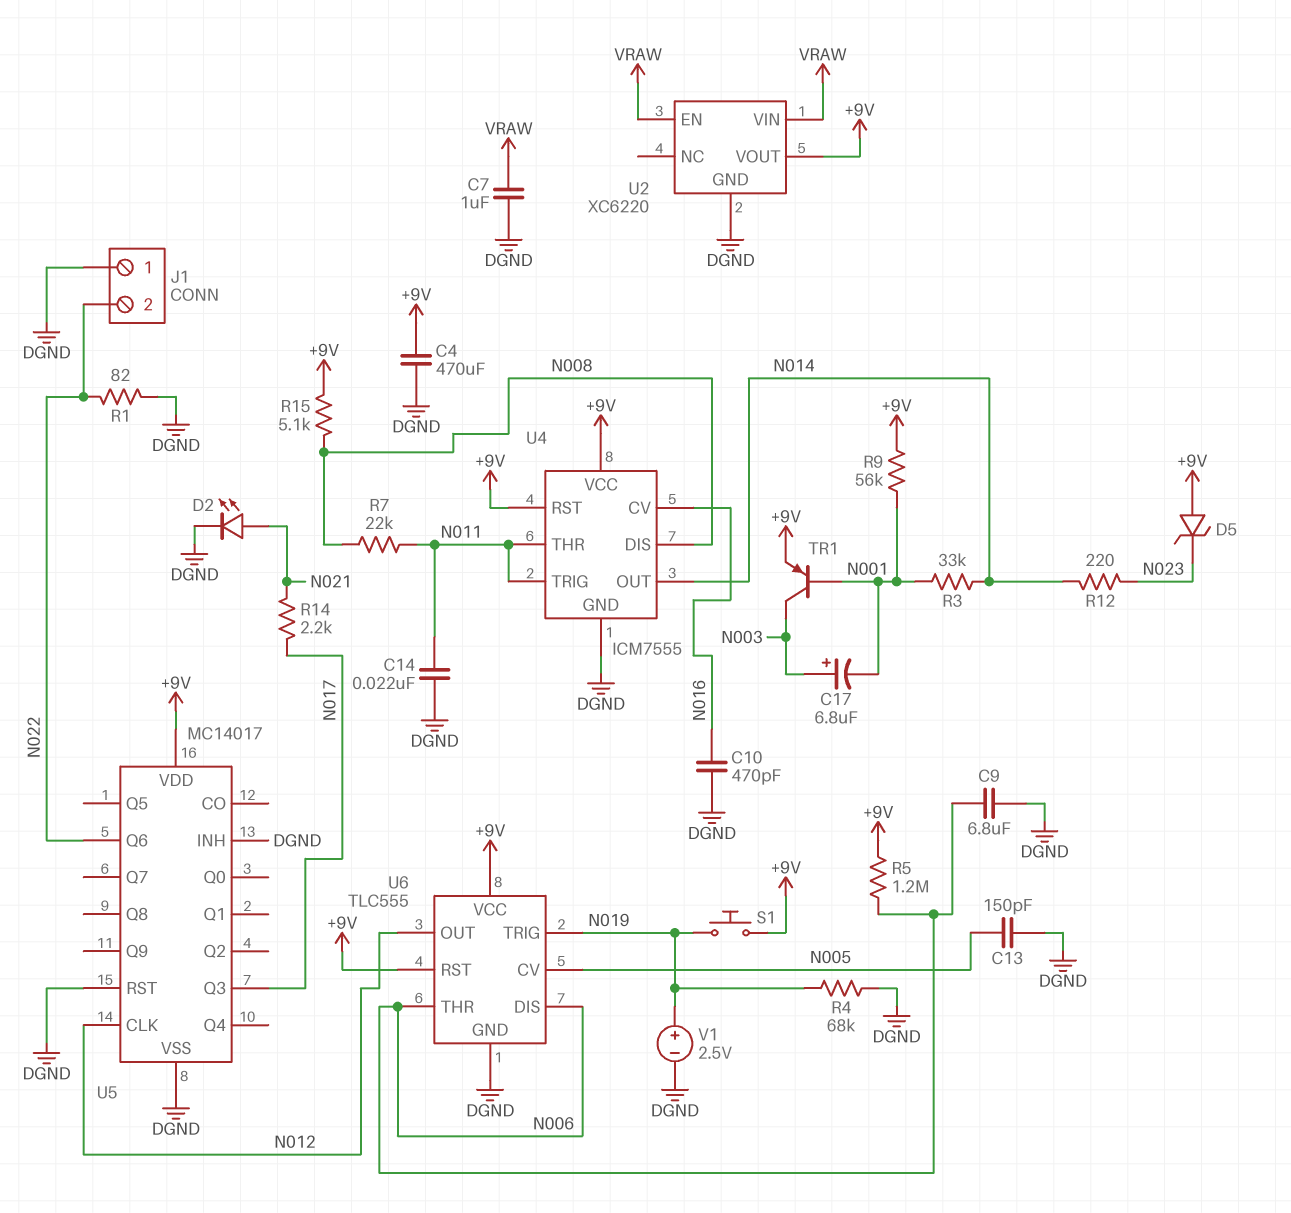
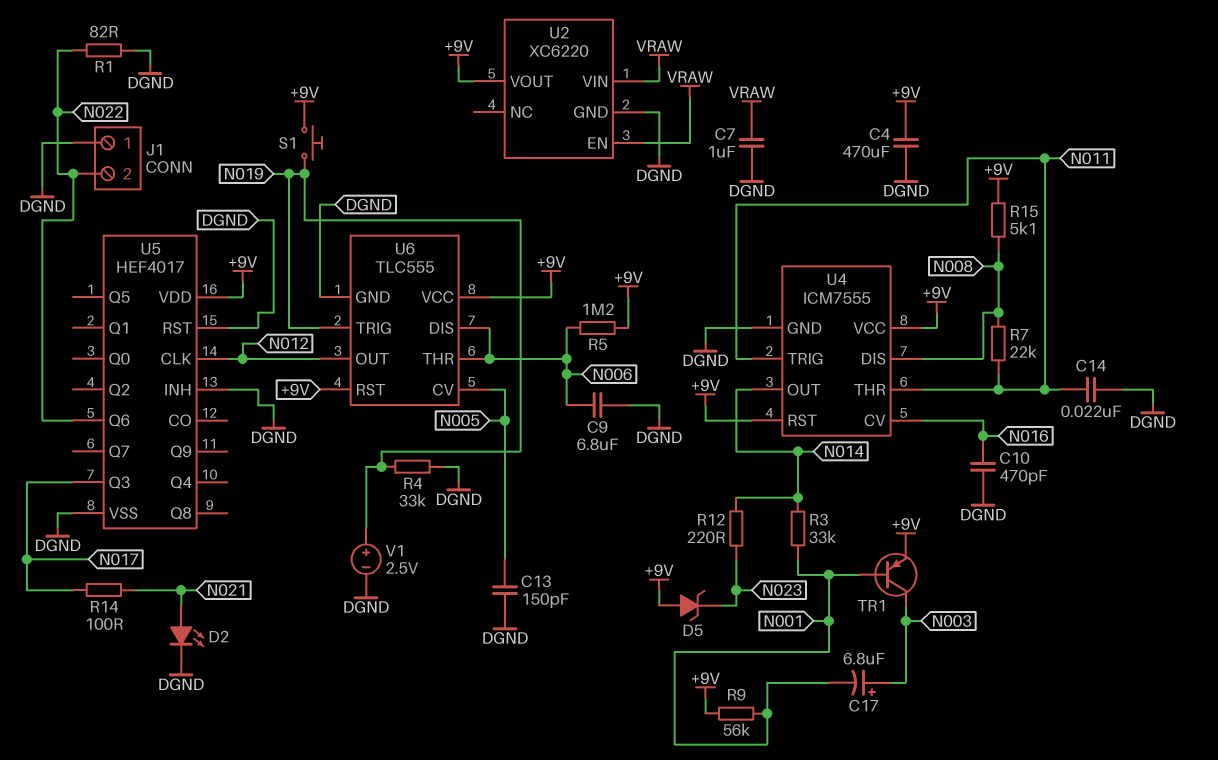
R4: 68k (DGND, N019) -> 33k (DGND, N019)
R14: 2.2k (N017, N021) -> 100 (N017, N021)
U5: MC14017 -> HEF4017

